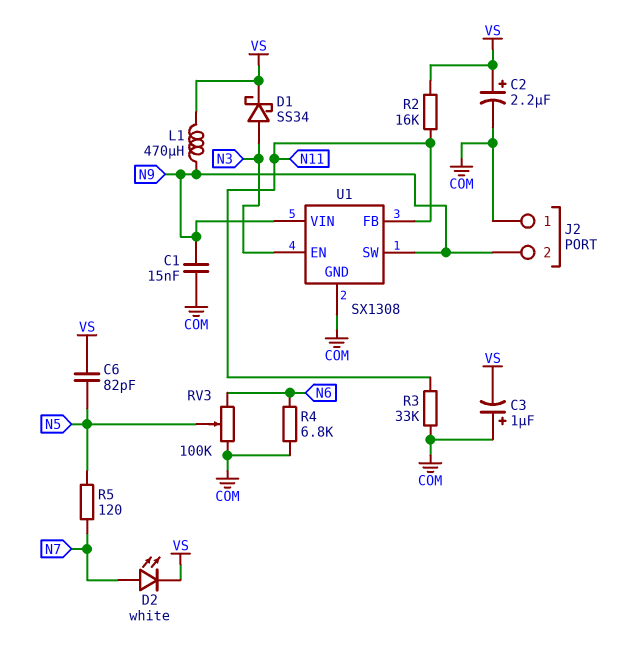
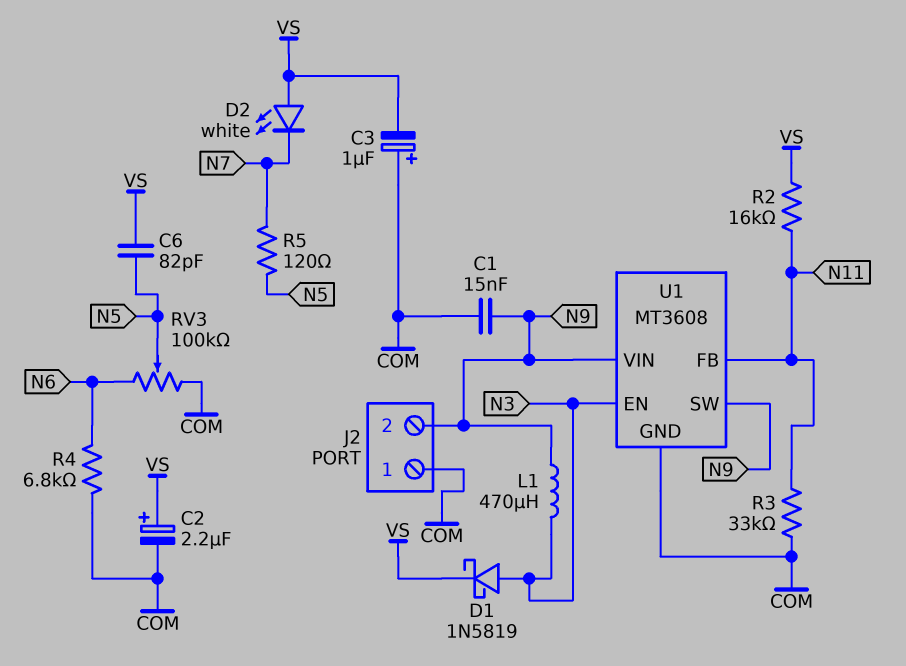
D1: schottky SS34 (A N3, K VS) -> schottky 1N5819 (A N3, K VS)
D2: LED white (A N7, K VS) -> LED white (A VS, K N7)
L1: 470uH (N9, VS) -> 470uH (N3, N9)
U1: SX1308 -> MT3608

